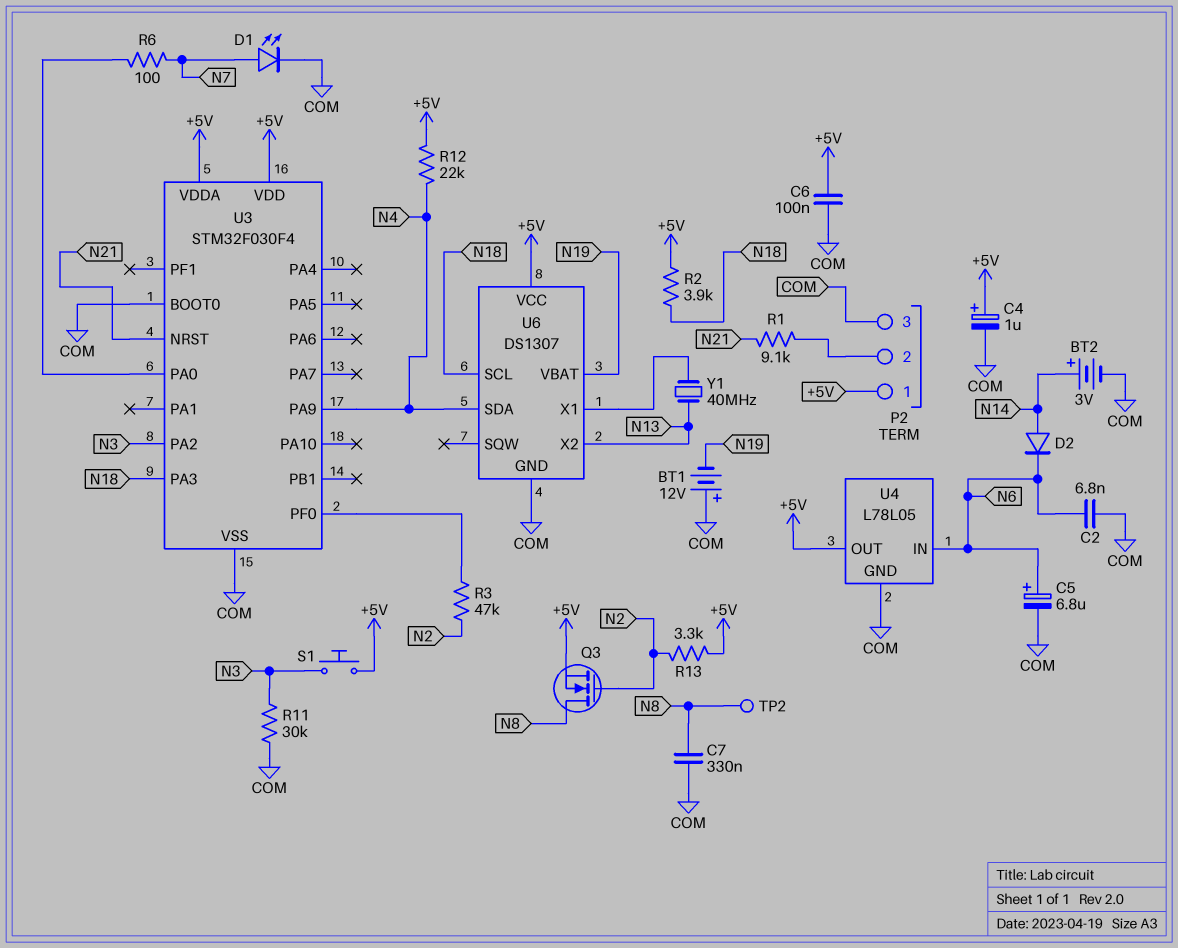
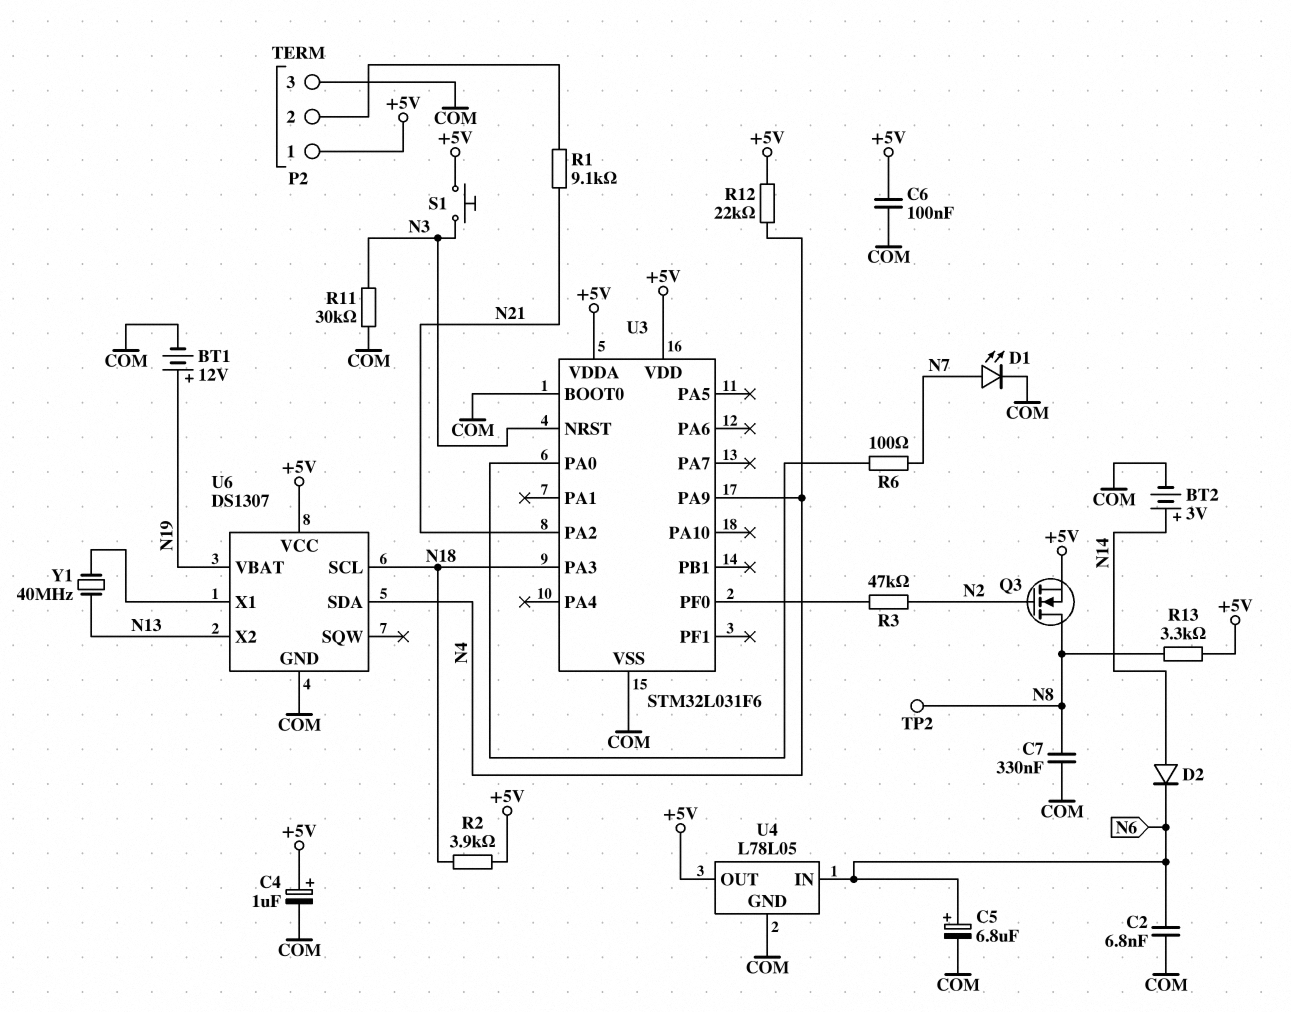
BT1: 12V (plus COM, minus N19) -> 12V (plus N19, minus COM)
R13: 3.3k (+5V, N2) -> 3.3k (+5V, N8)
U3: STM32F030F4 -> STM32L031F6
U3 pin NRST: N21 -> N3
U3 pin PA2: N3 -> N21

